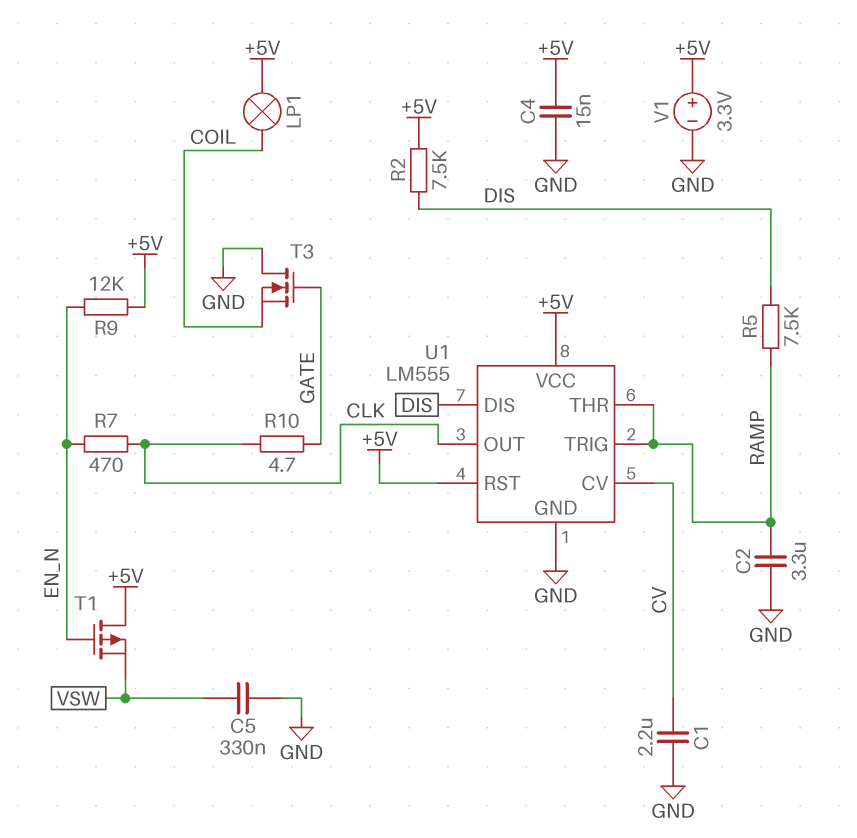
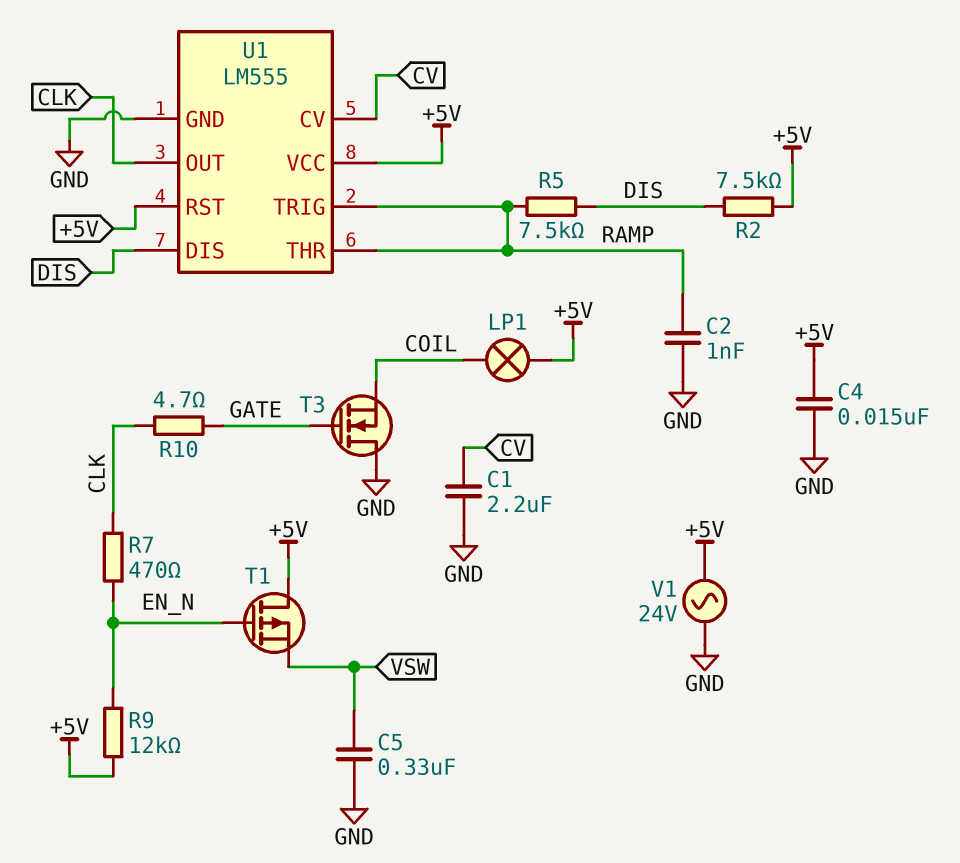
C2: 3.3uF (GND, RAMP) -> 1nF (GND, RAMP)
V1: 3.3V (plus +5V, minus GND) -> AC 24V (+5V, GND)

